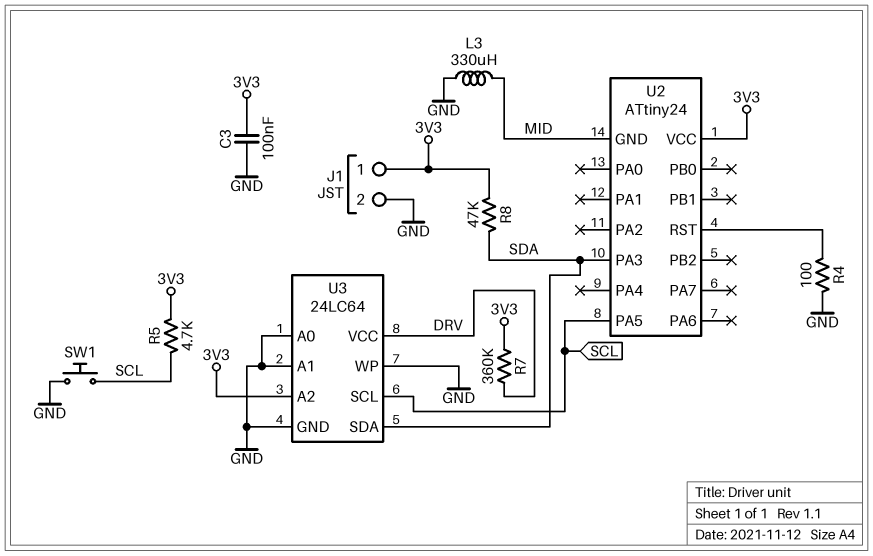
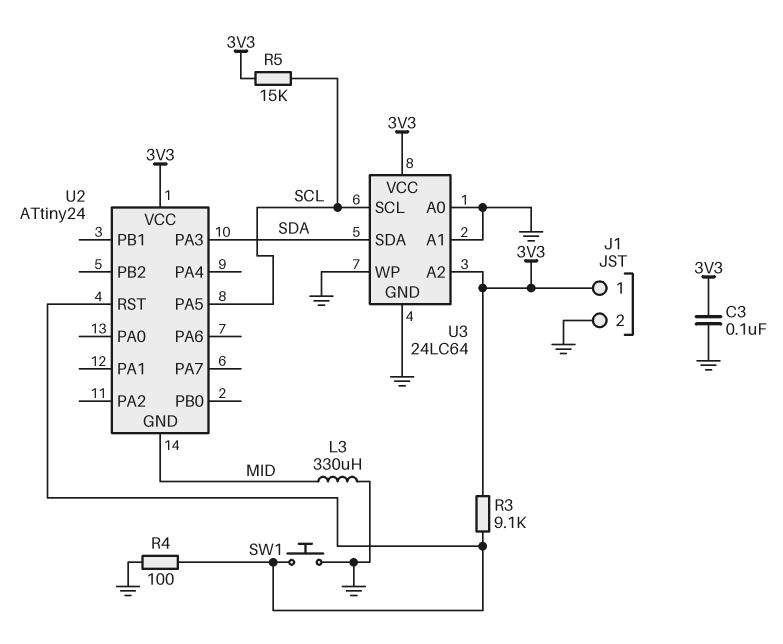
R3: none -> 9.1k (3V3, U2/RST)
R5: 4.7k (3V3, SCL) -> 15k (3V3, SCL)
R7: 360k (3V3, DRV) -> none
R8: 47k (3V3, SDA) -> none
SW1: button (GND, SCL) -> button (GND, U2/RST)
U3 pin VCC: DRV -> 3V3

